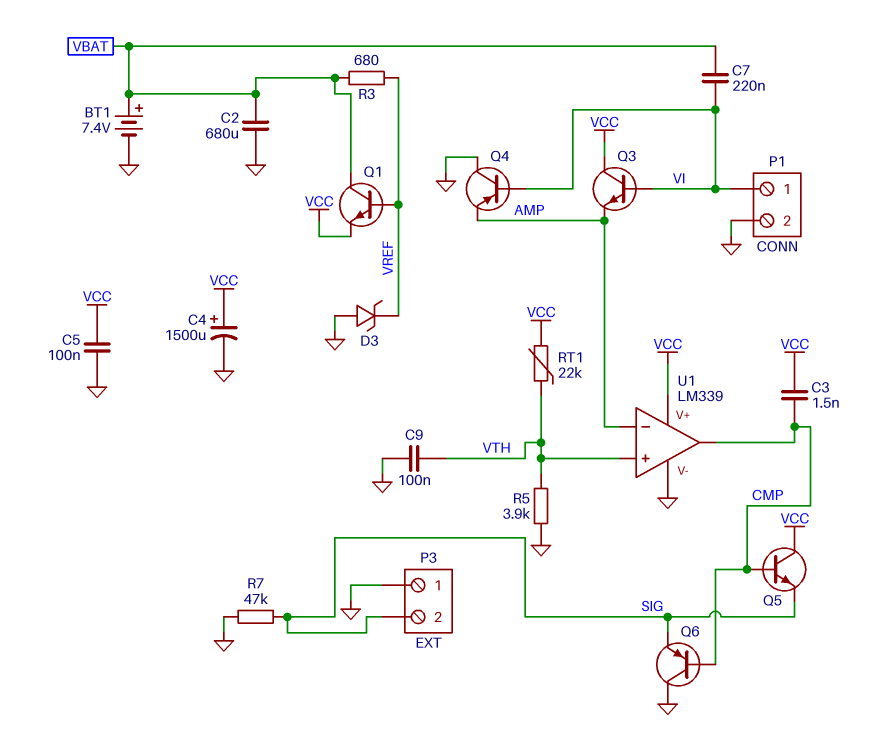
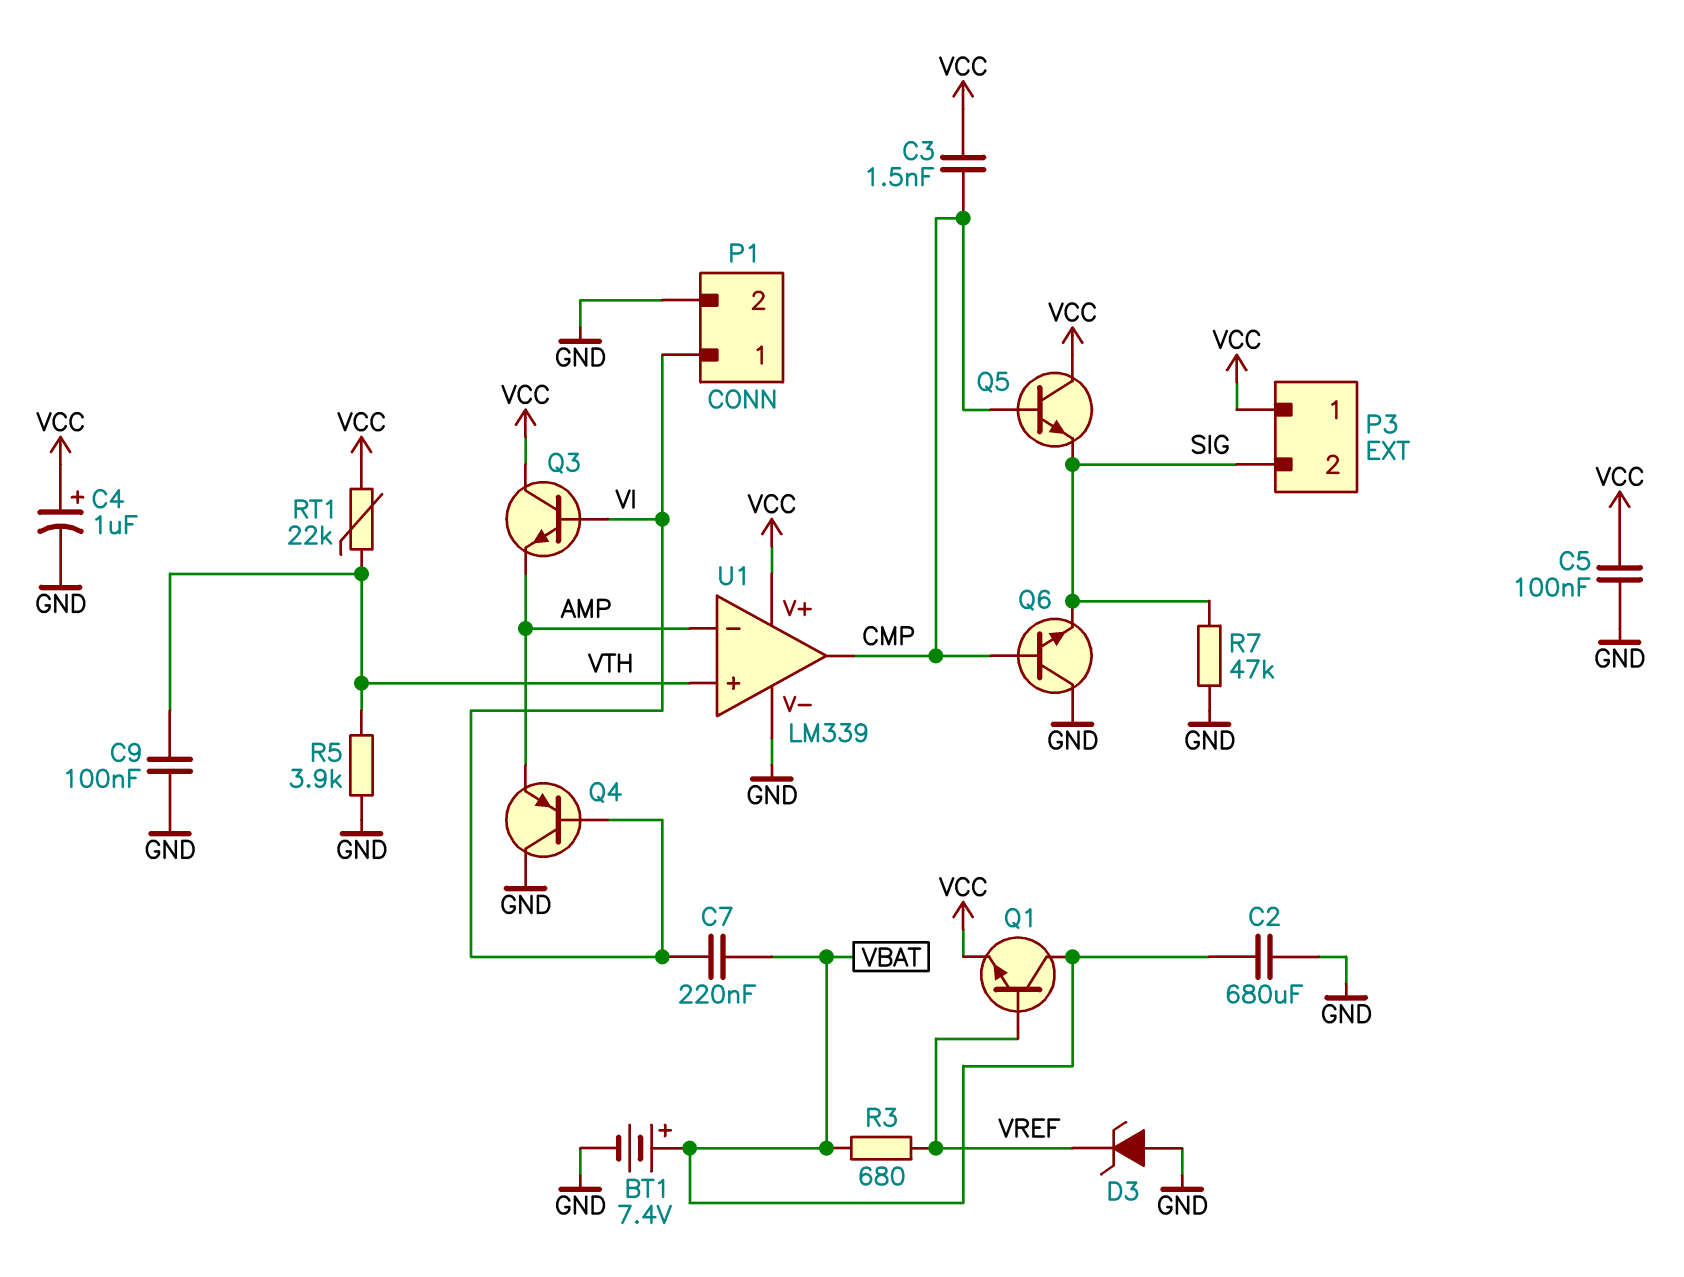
C4: 1500uF (plus VCC, minus GND) -> 1uF (plus VCC, minus GND)
P3 pin 1: GND -> VCC
Q6: PNP (B CMP, C GND, E SIG) -> NPN (B CMP, C GND, E SIG)

